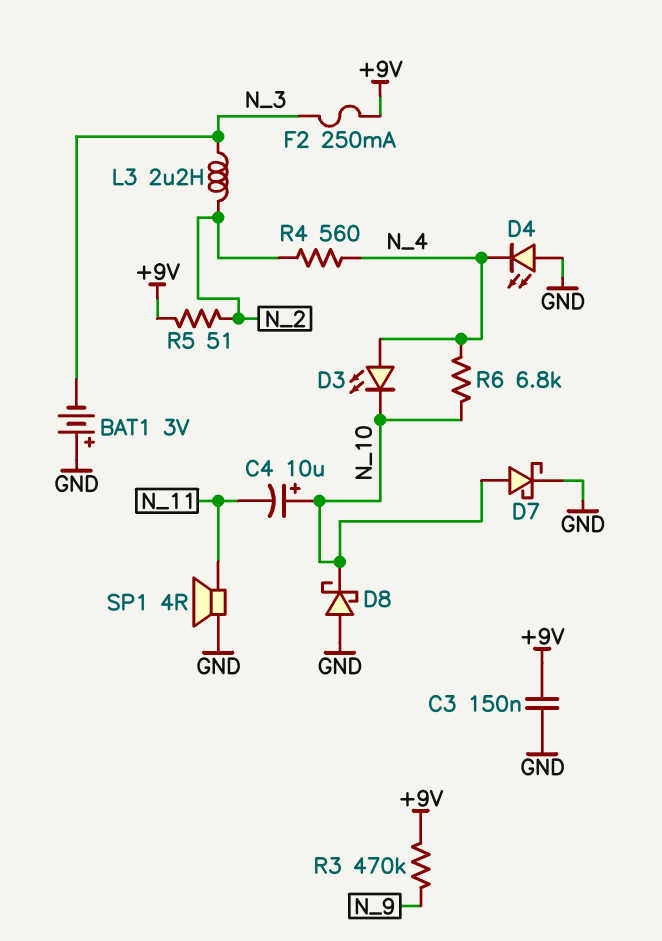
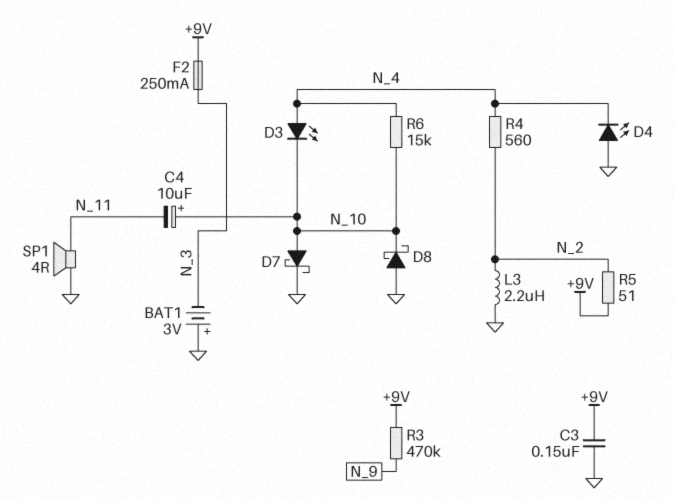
L3: 2.2uH (N_2, N_3) -> 2.2uH (GND, N_2)
R6: 6.8k (N_4, N_10) -> 15k (N_4, N_10)

